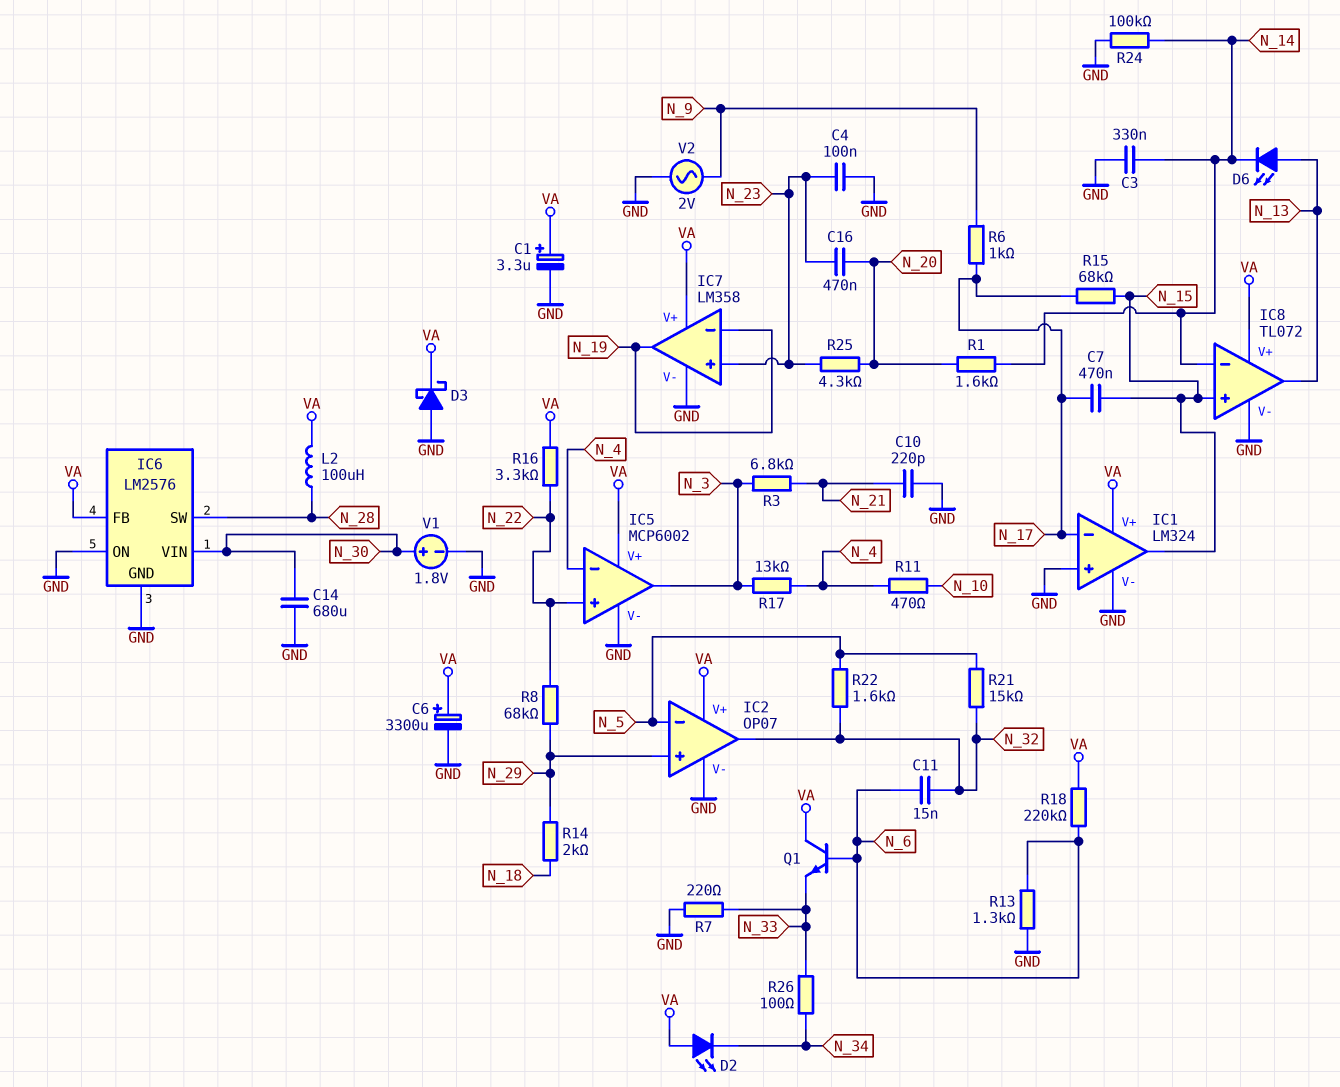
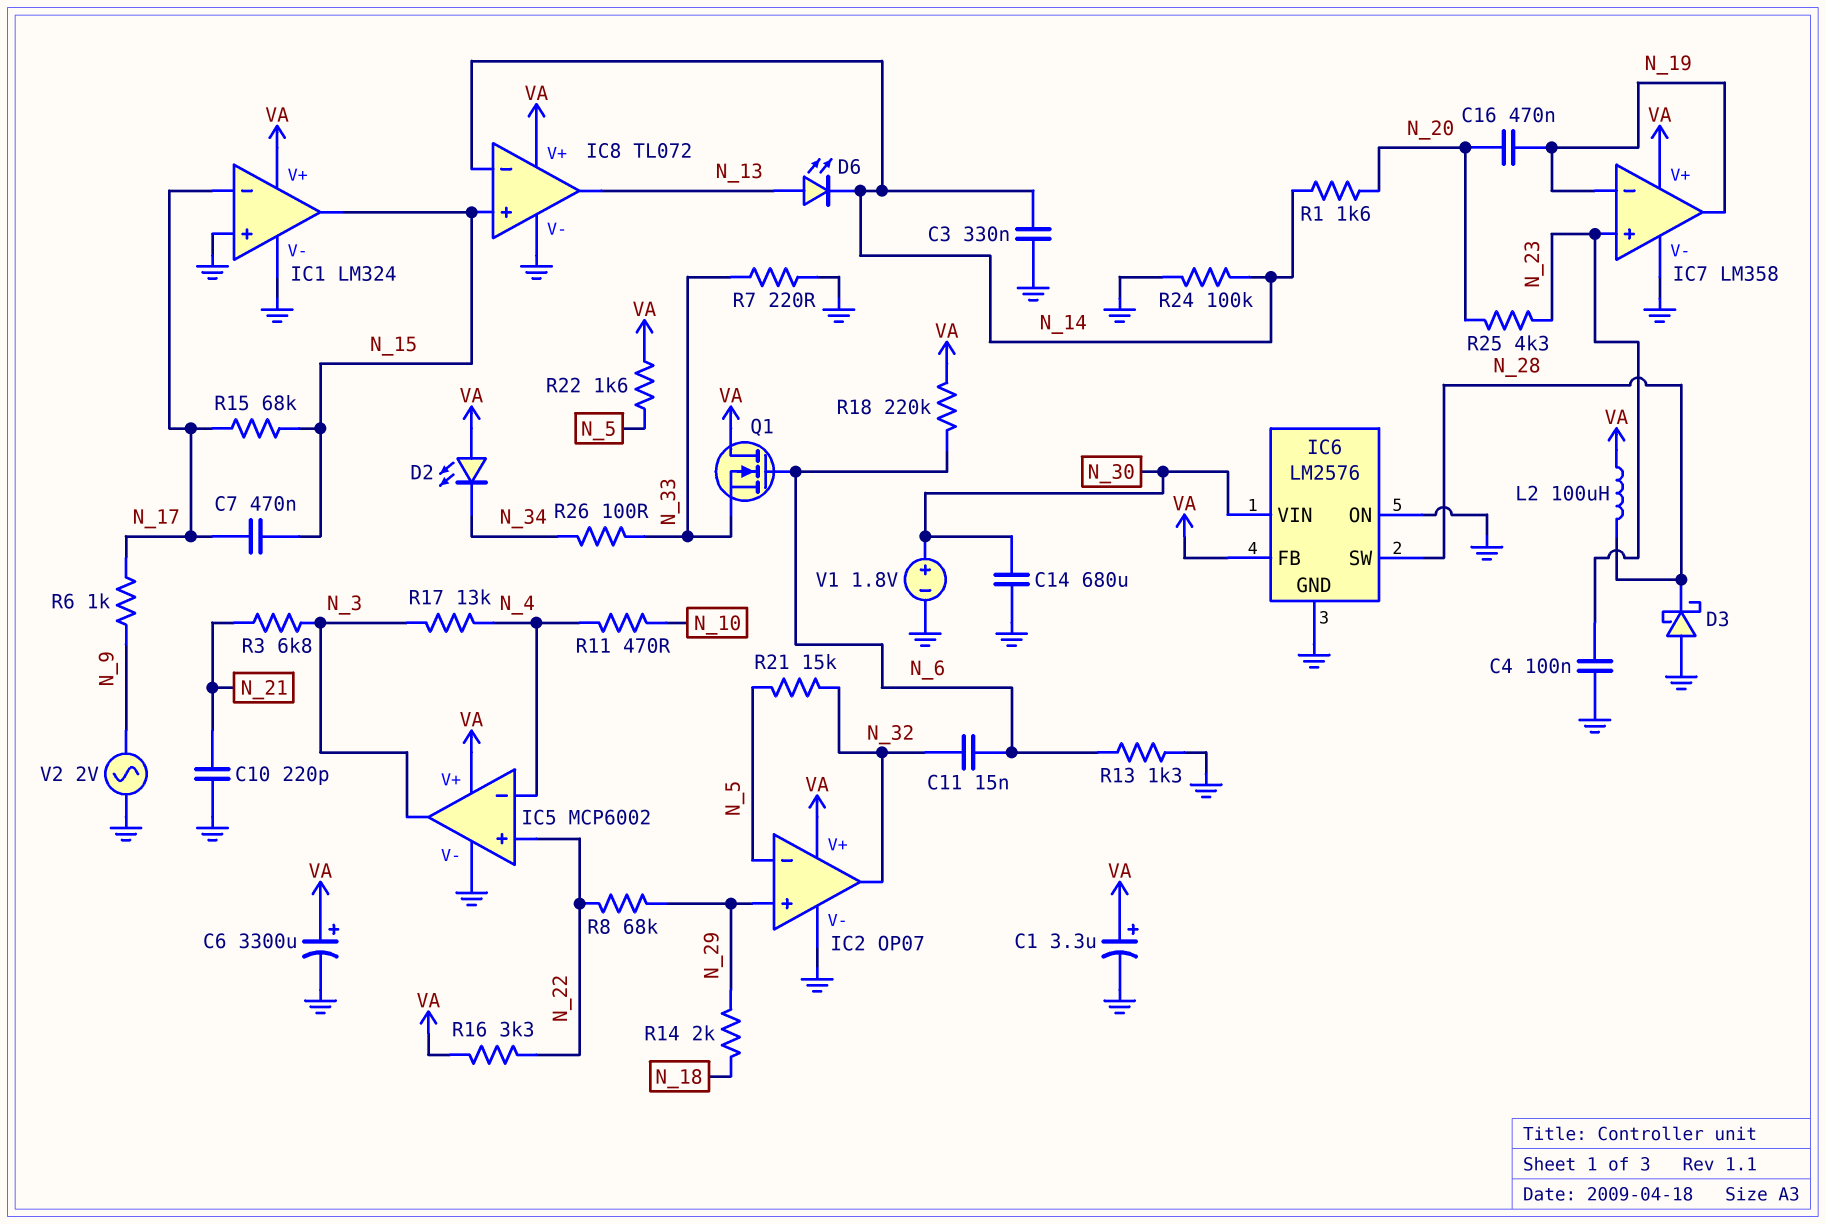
C16: 470nF (N_20, N_23) -> 470nF (N_19, N_20)
D3: schottky (A GND, K VA) -> schottky (A GND, K N_28)
Q1: NPN (B N_6, C VA, E N_33) -> NMOS (G N_6, D VA, S N_33)
R22: 1.6k (N_5, N_32) -> 1.6k (N_5, VA)

